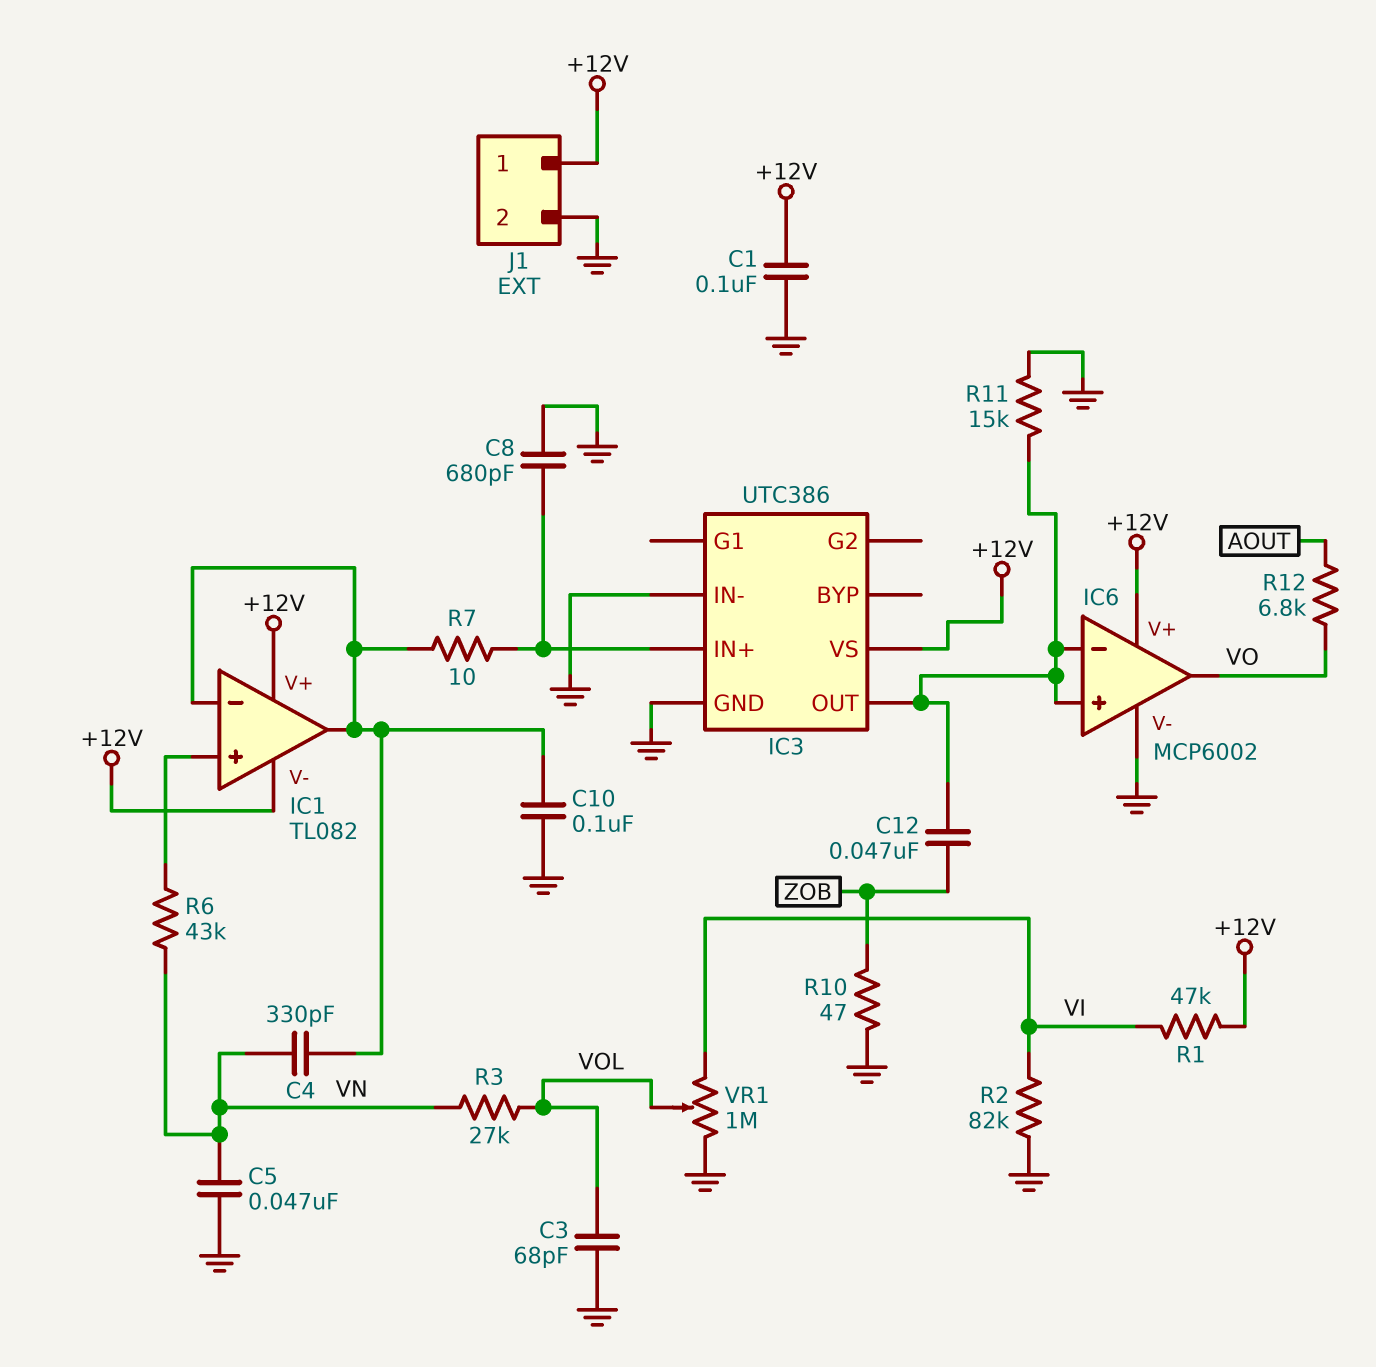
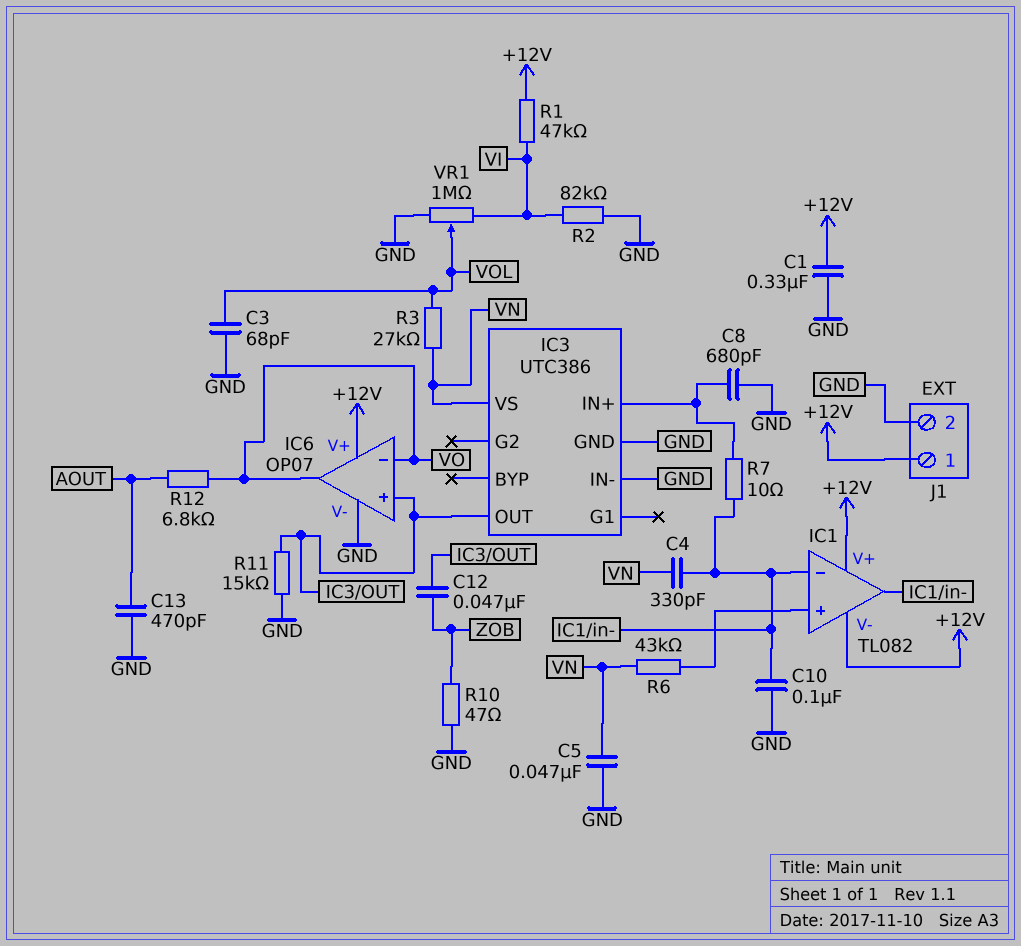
C1: 100nF (+12V, GND) -> 330nF (+12V, GND)
C13: none -> 470pF (AOUT, GND)
IC3 pin VS: +12V -> VN
IC6: MCP6002 -> OP07
IC6 pin in-: IC3/OUT -> VO

